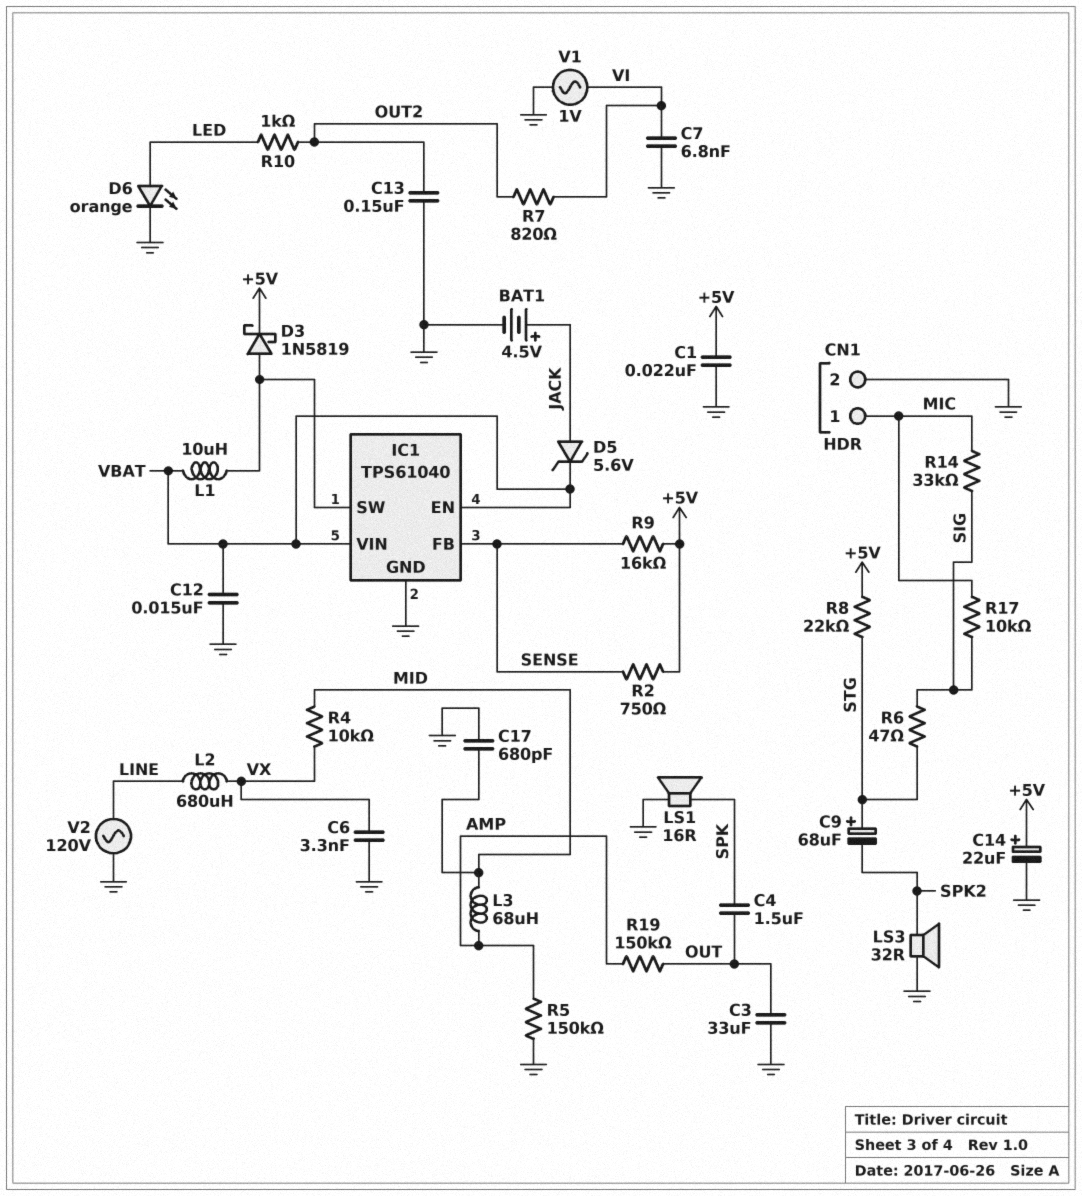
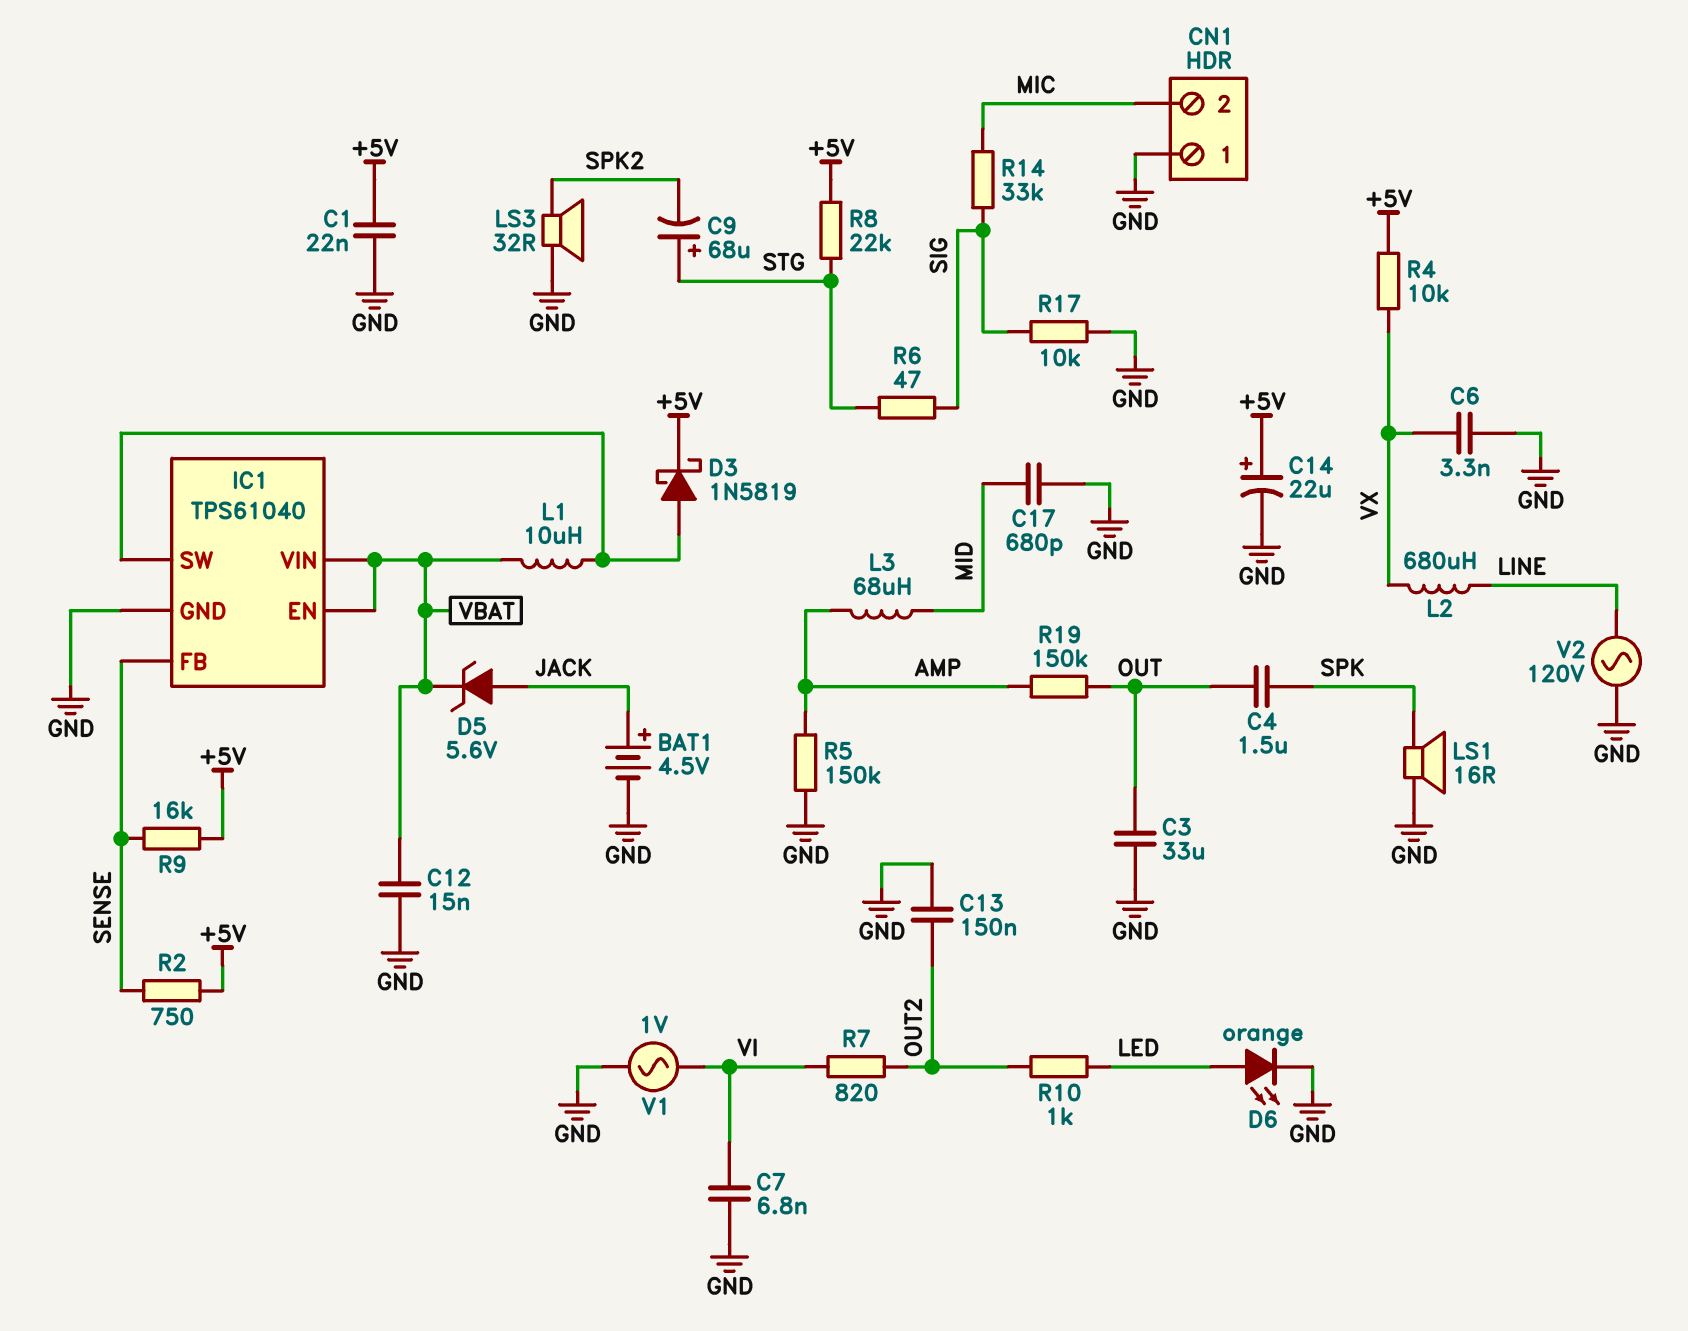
CN1 pin 1: MIC -> GND
CN1 pin 2: GND -> MIC
R4: 10k (MID, VX) -> 10k (+5V, VX)
R17: 10k (MIC, SIG) -> 10k (GND, SIG)

